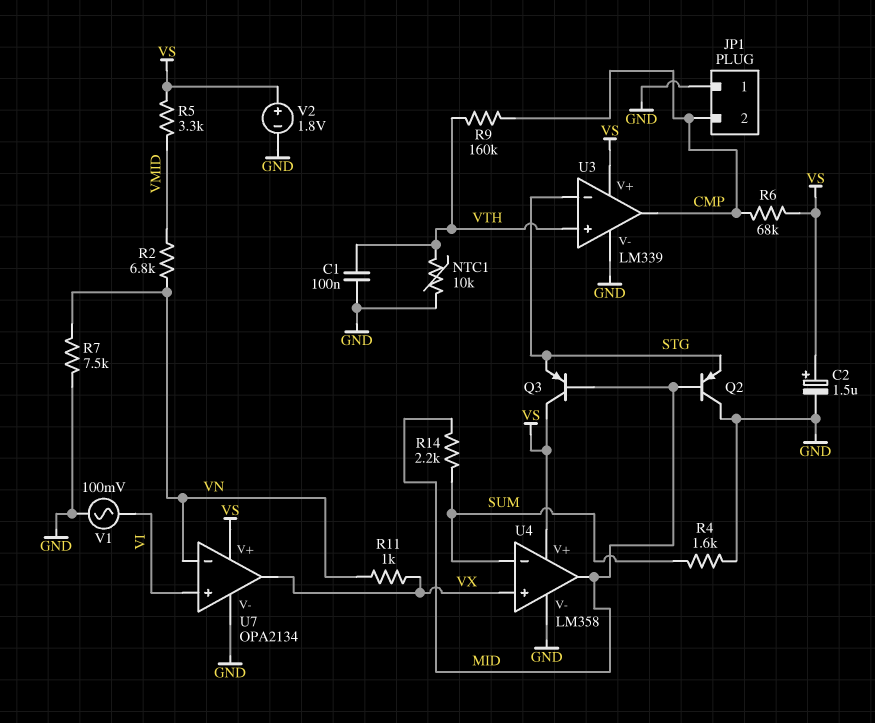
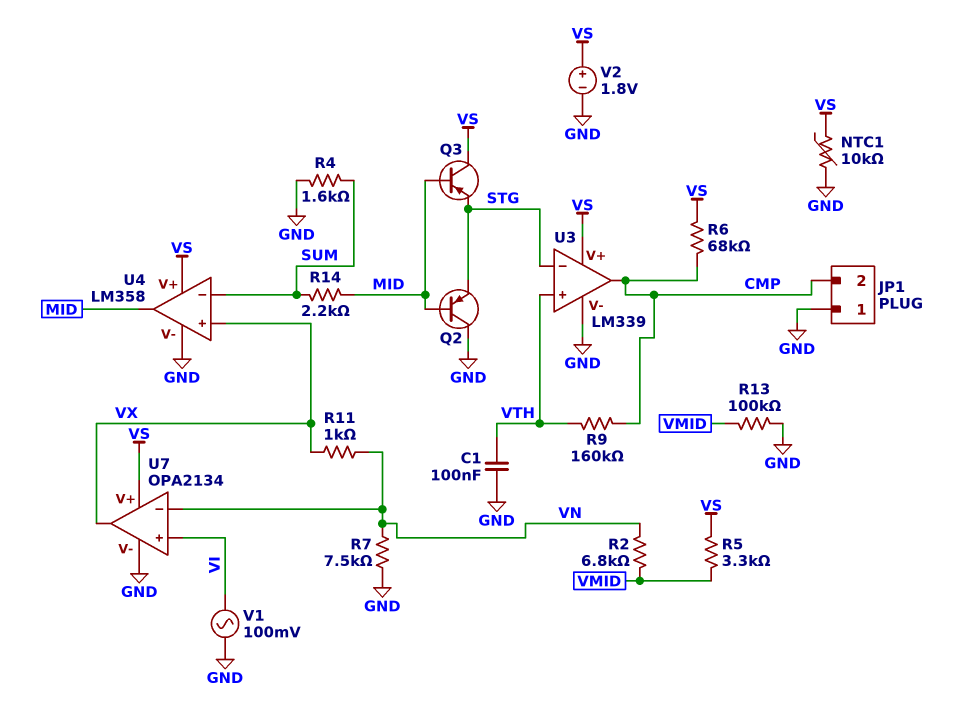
C2: 1.5uF (plus VS, minus GND) -> none
NTC1: 10k (GND, VTH) -> 10k (GND, VS)
R13: none -> 100k (GND, VMID)

